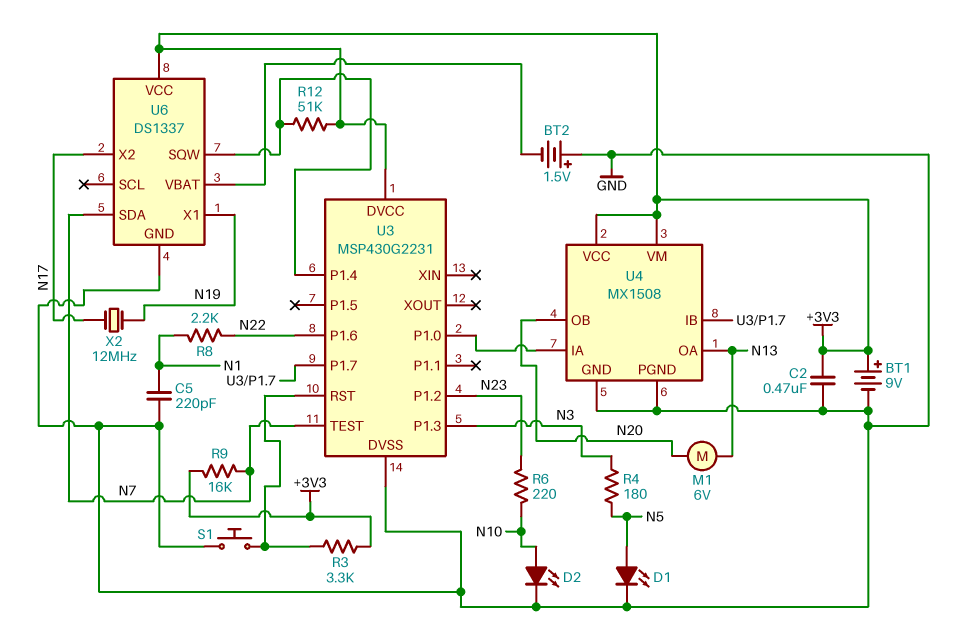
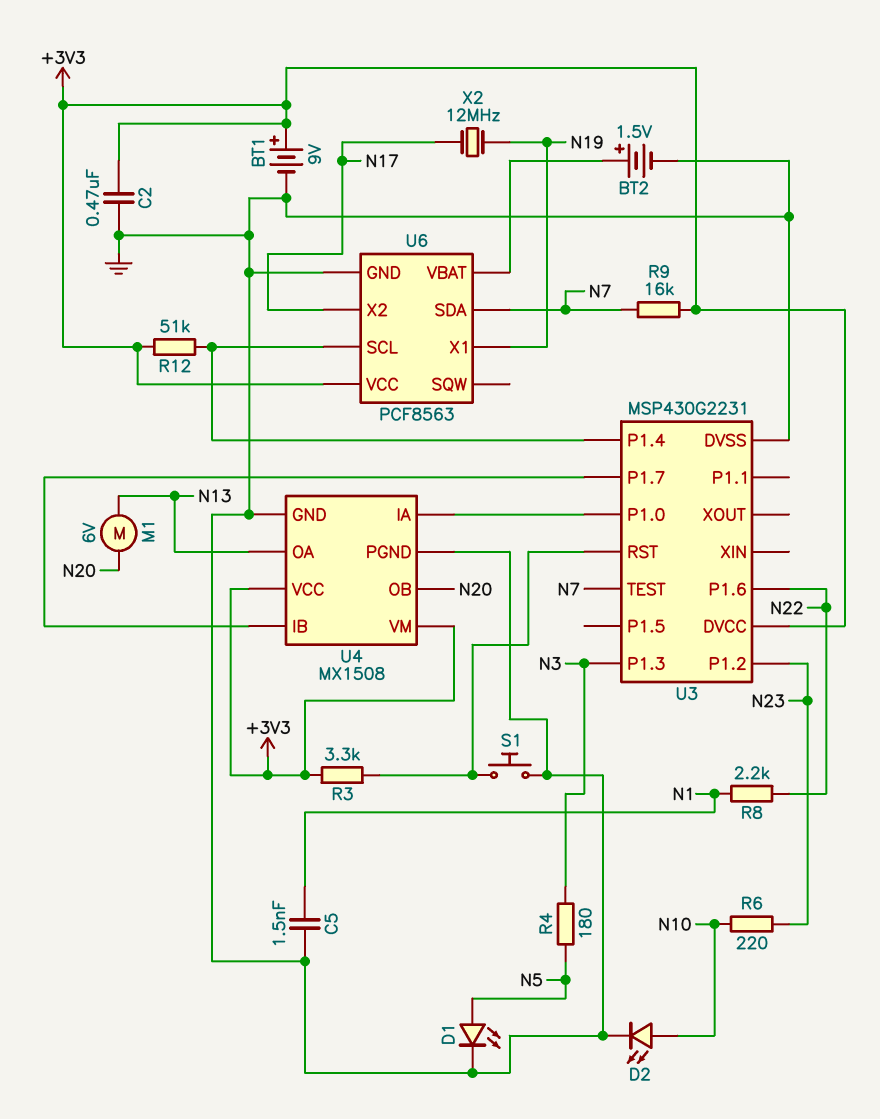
BT2: 1.5V (plus GND, minus U6/VBAT) -> 1.5V (plus U6/VBAT, minus GND)
C5: 220pF (GND, N1) -> 1.5nF (GND, N1)
U6: DS1337 -> PCF8563
U6 pin SCL: none -> U3/P1.4
U6 pin SQW: U3/P1.4 -> none

